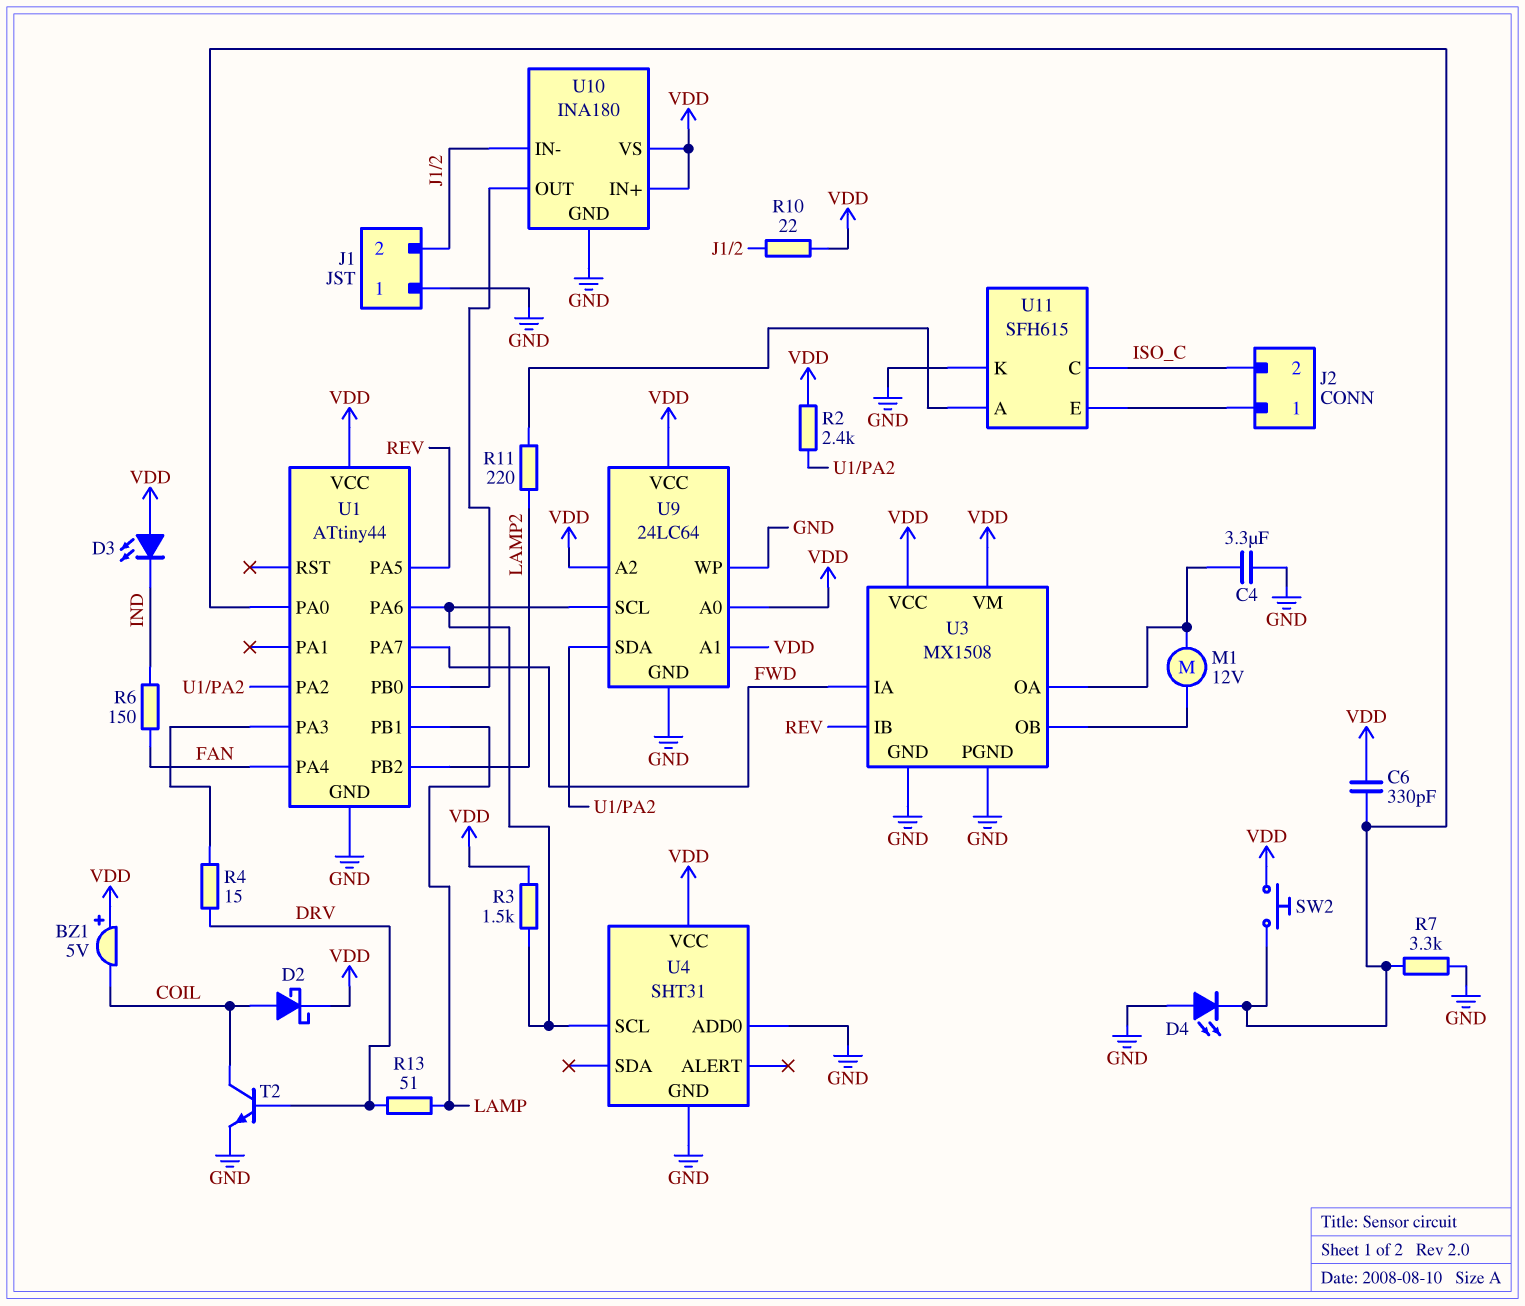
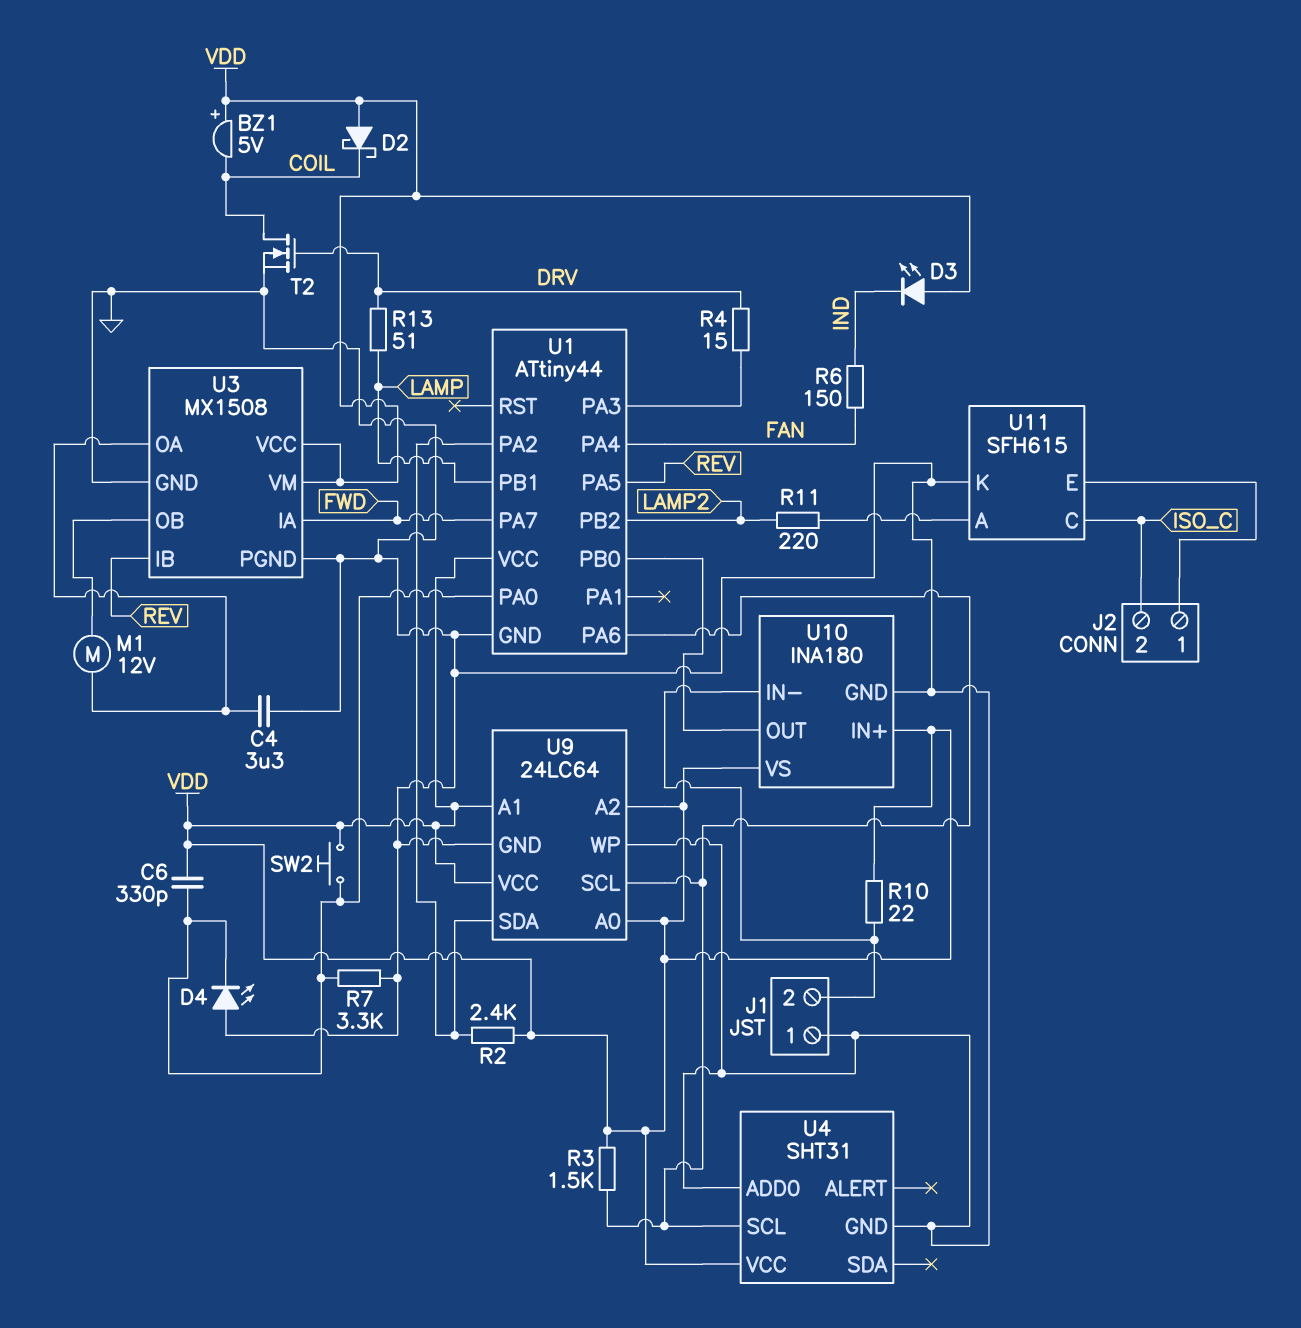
D2: schottky (A COIL, K VDD) -> schottky (A VDD, K COIL)
T2: NPN (B DRV, C COIL, E GND) -> NMOS (G DRV, D COIL, S GND)

